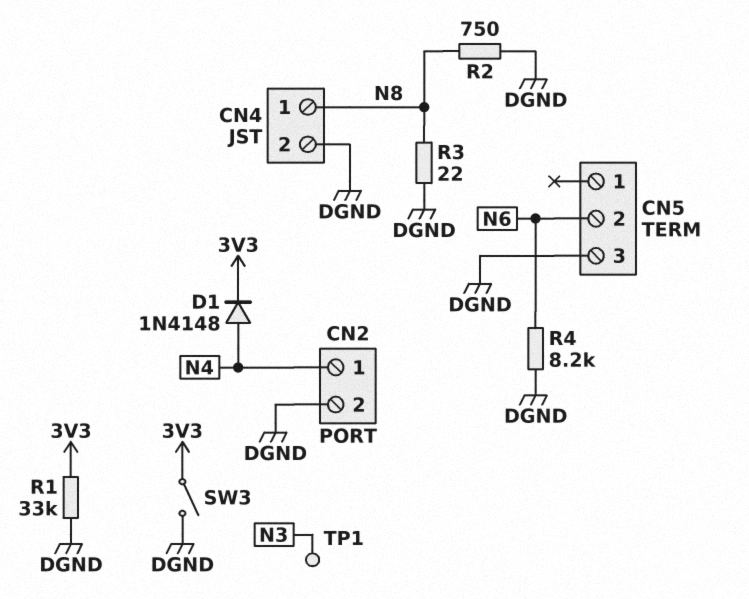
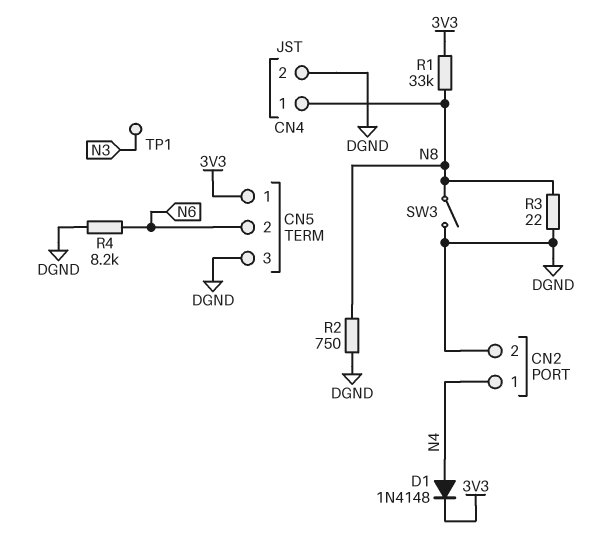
CN5 pin 1: none -> 3V3
R1: 33k (3V3, DGND) -> 33k (3V3, N8)
SW3: switch (3V3, DGND) -> switch (DGND, N8)

